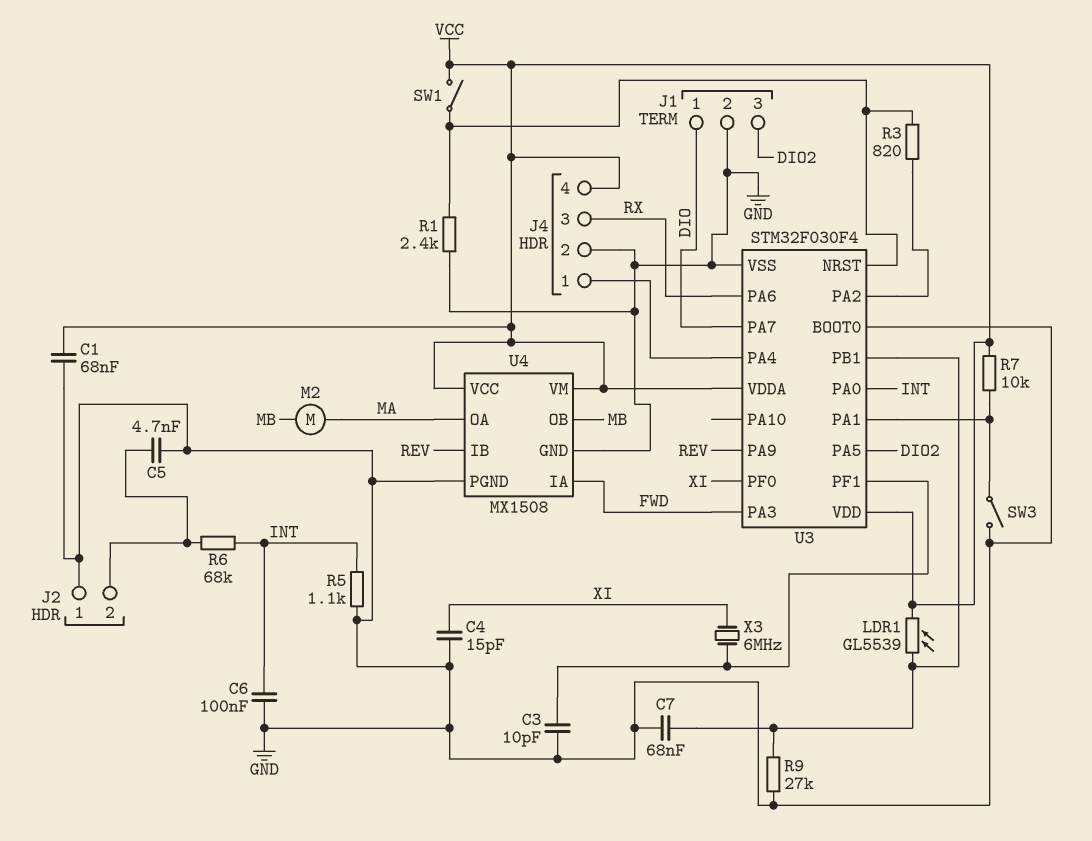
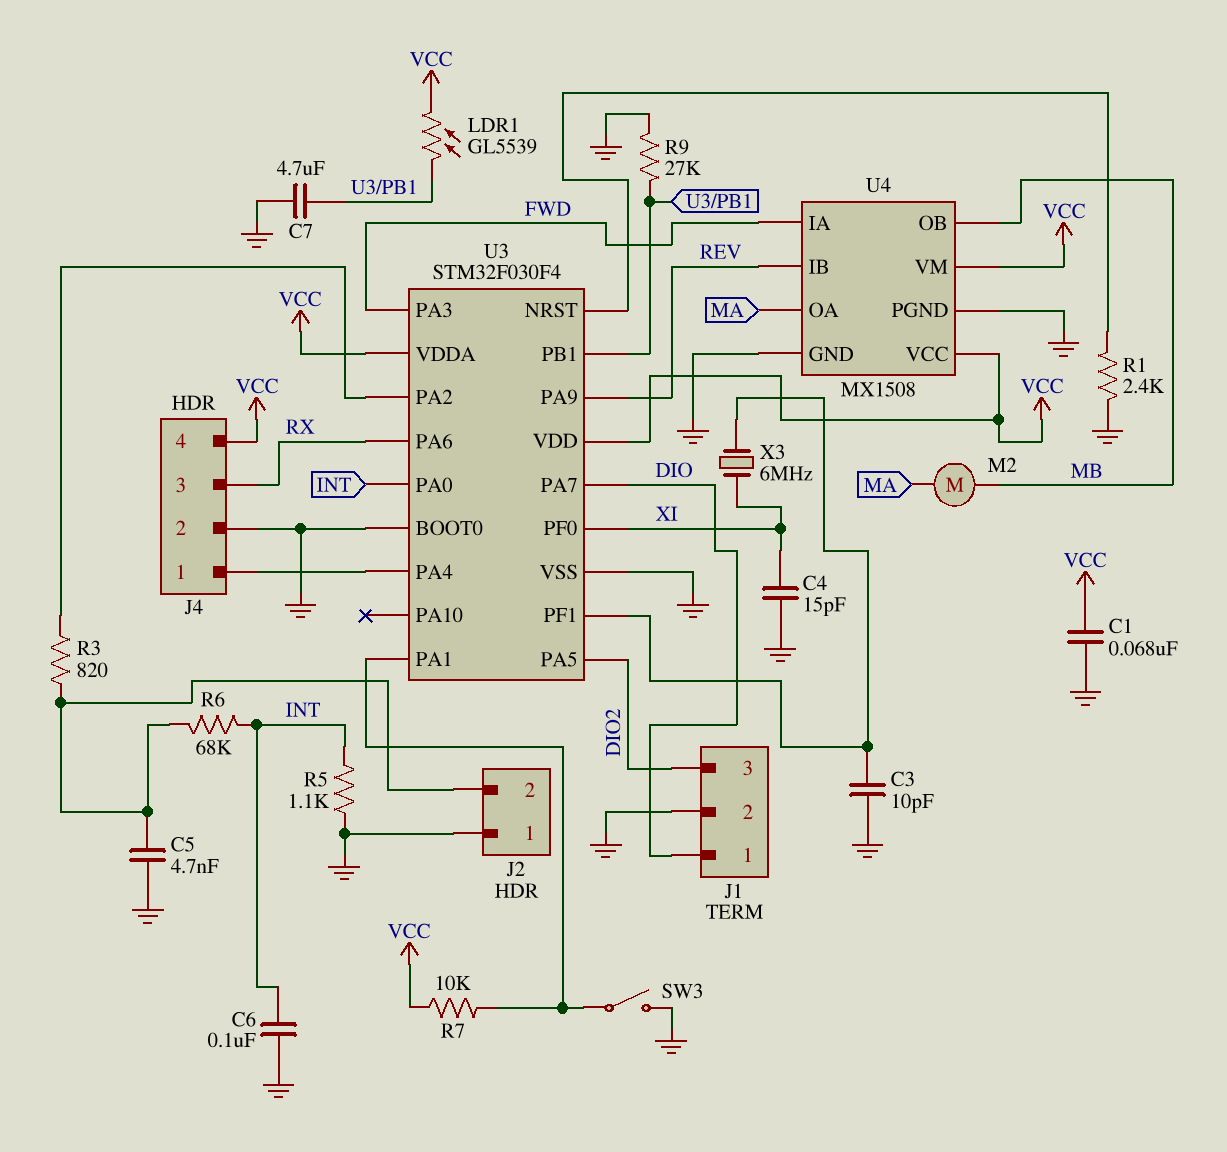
C7: 68nF (GND, U3/PB1) -> 4.7uF (GND, U3/PB1)
R3: 820 (U3/NRST, U3/PA2) -> 820 (J2/2, U3/PA2)
SW1: switch (U3/NRST, VCC) -> none

